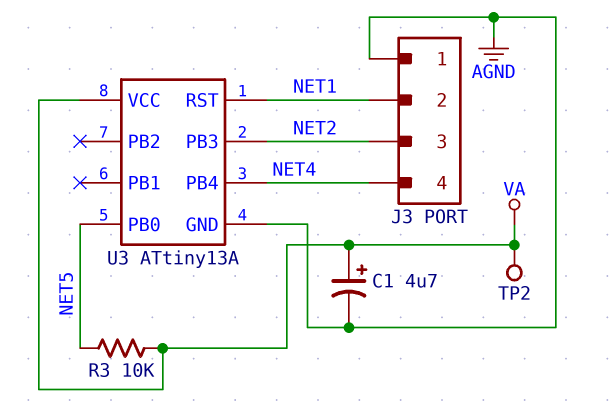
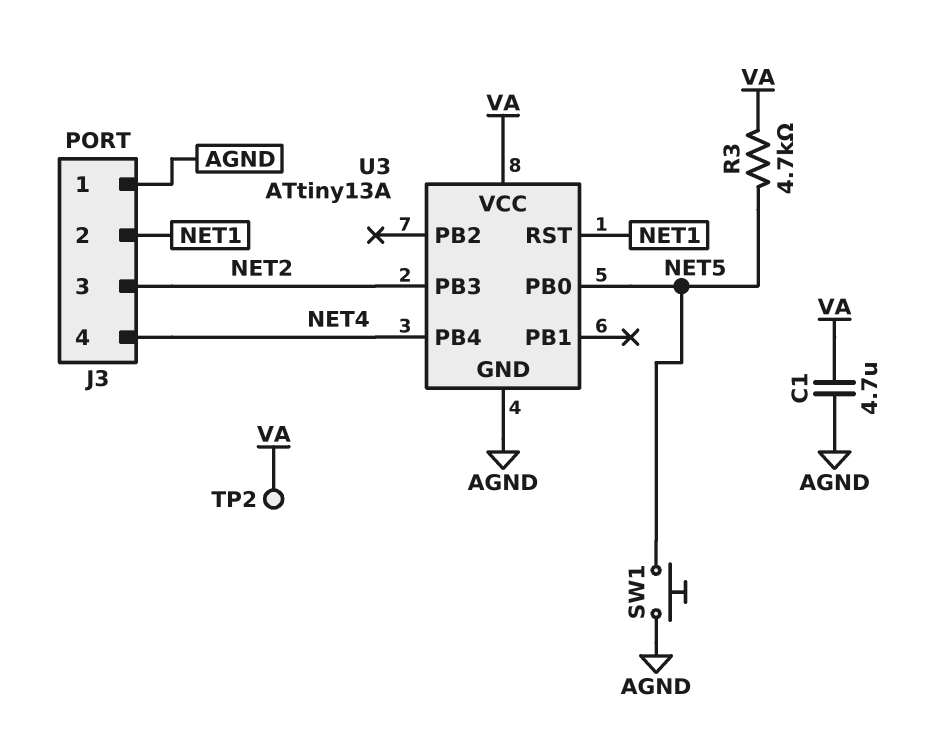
C1: 4.7uF (plus VA, minus AGND) -> 4.7uF (AGND, VA)
R3: 10k (NET5, VA) -> 4.7k (NET5, VA)
SW1: none -> button (AGND, NET5)

